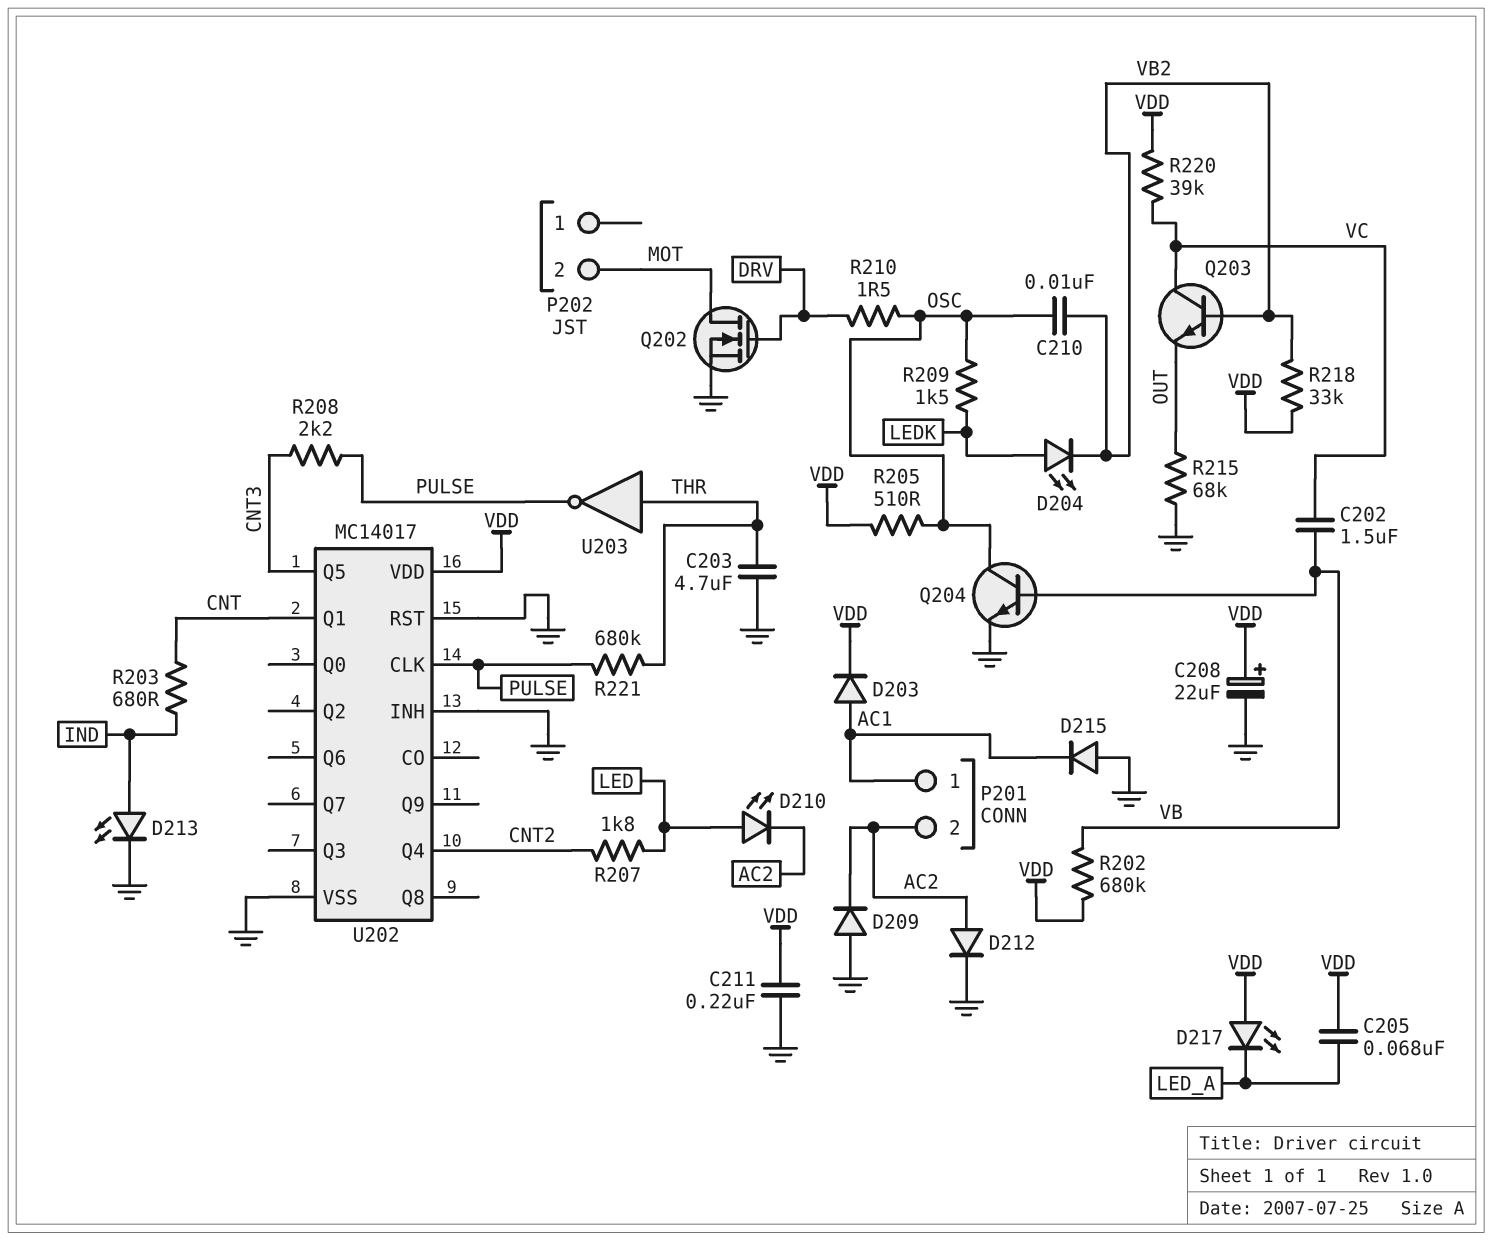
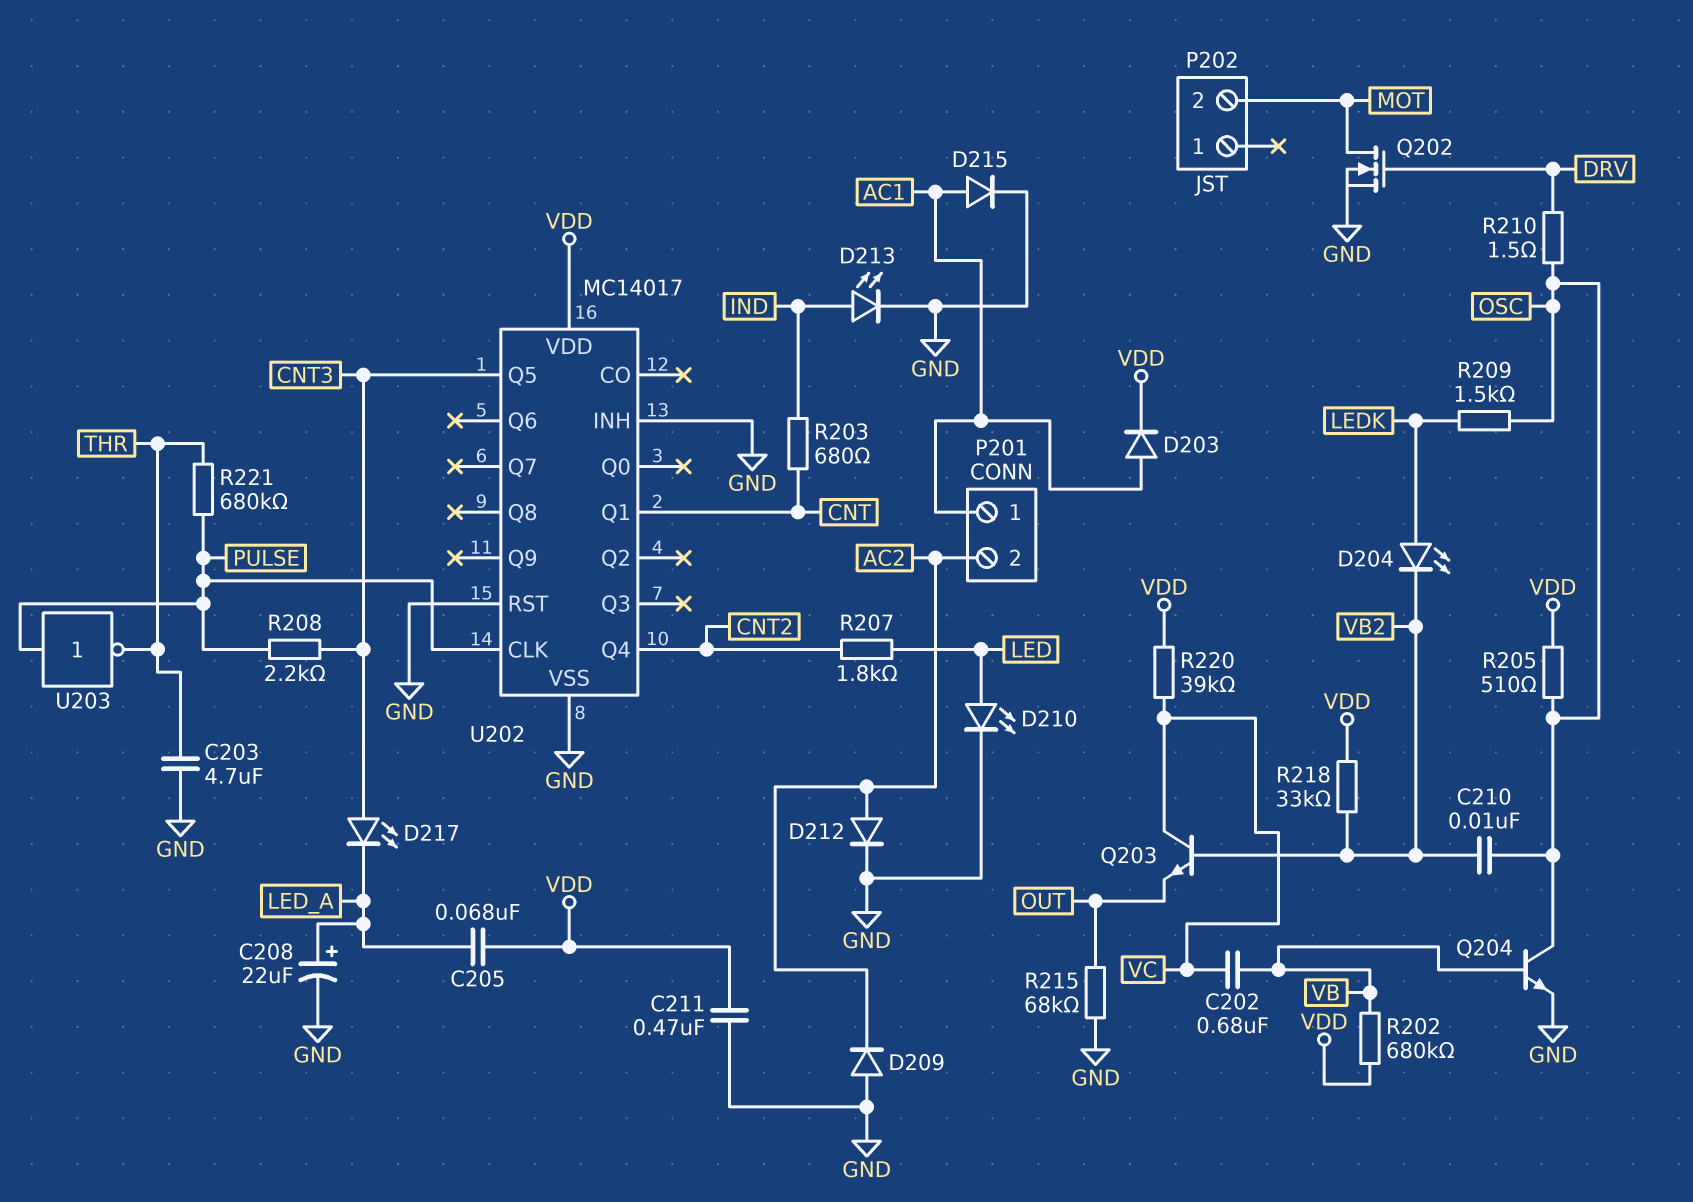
C202: 1.5uF (VB, VC) -> 680nF (VB, VC)
C208: 22uF (plus VDD, minus GND) -> 22uF (plus LED_A, minus GND)
C211: 220nF (GND, VDD) -> 470nF (GND, VDD)
D210: LED (A LED, K AC2) -> LED (A LED, K GND)
D215: diode (A GND, K AC1) -> diode (A AC1, K GND)
D217: LED (A VDD, K LED_A) -> LED (A CNT3, K LED_A)
U203: NOT (in THR, out PULSE) -> NOT (in PULSE, out THR)

